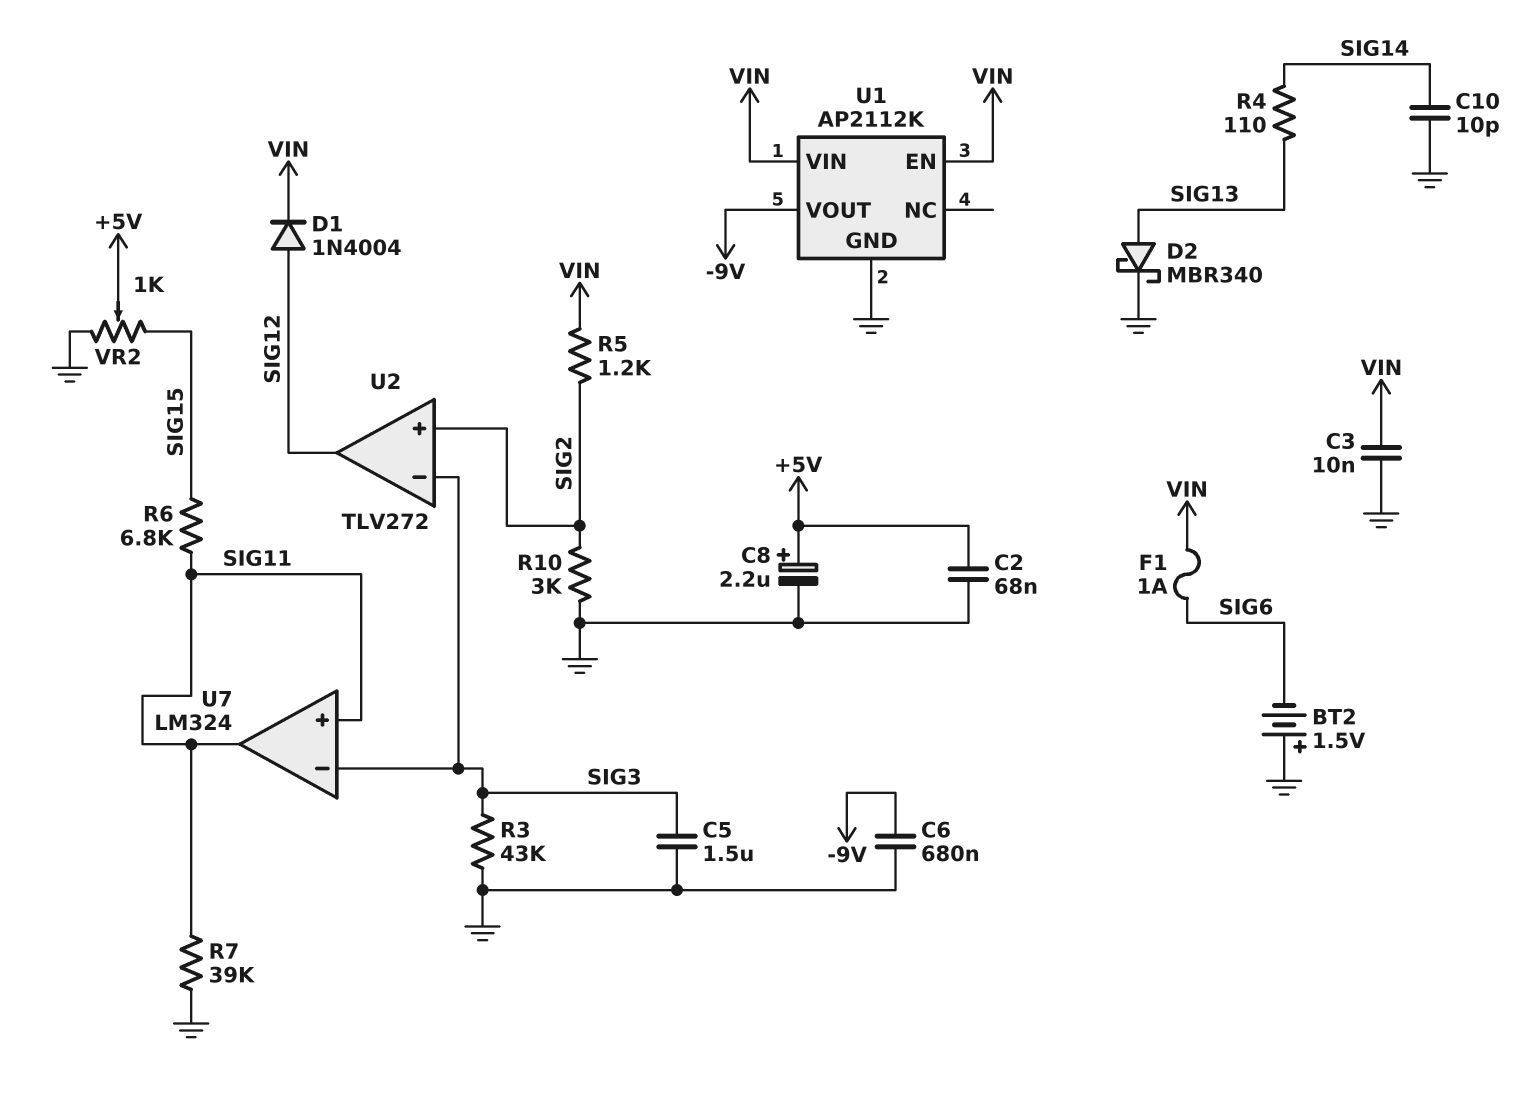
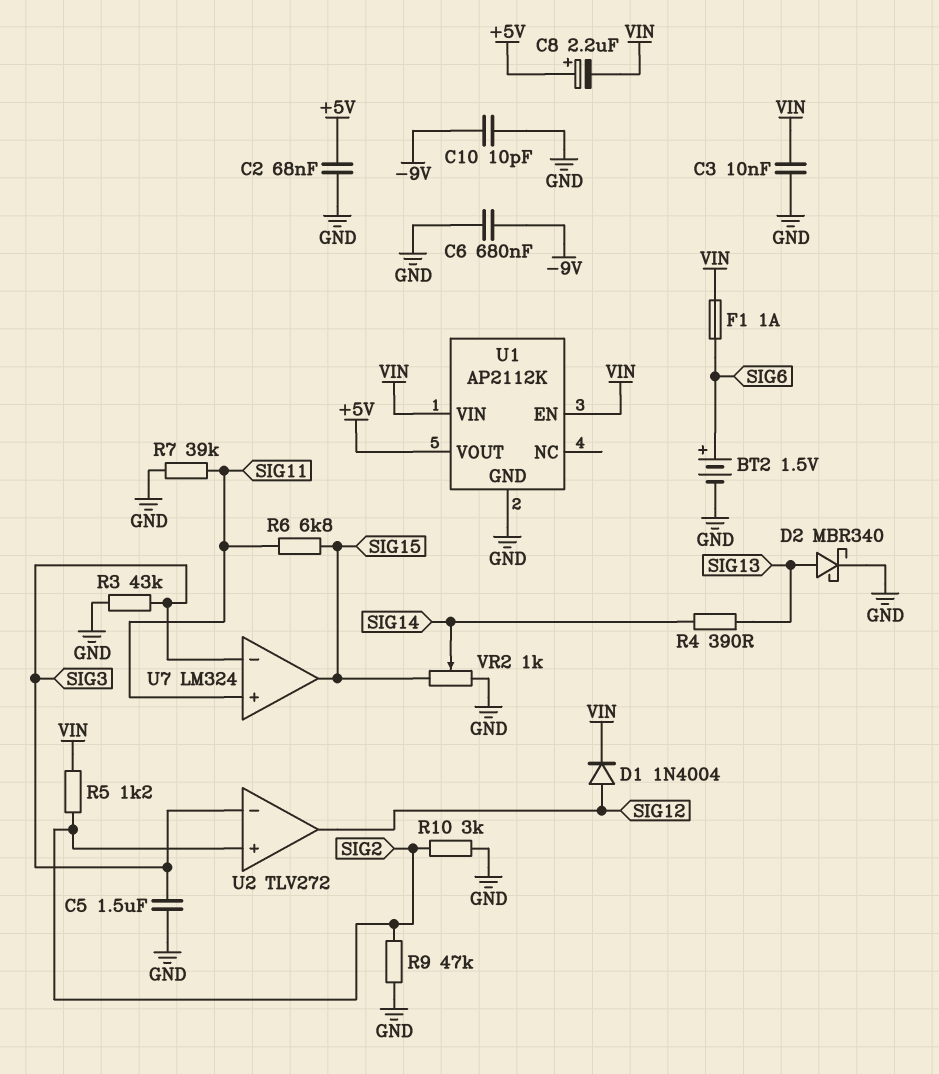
BT2: 1.5V (plus GND, minus SIG6) -> 1.5V (plus SIG6, minus GND)
C8: 2.2uF (plus +5V, minus GND) -> 2.2uF (plus +5V, minus VIN)
C10: 10pF (GND, SIG14) -> 10pF (-9V, GND)
R4: 110 (SIG13, SIG14) -> 390 (SIG13, SIG14)
R9: none -> 47k (GND, SIG2)
U1 pin VOUT: -9V -> +5V
U7 pin out: SIG11 -> SIG15
VR2: 1k (GND, SIG15, wiper +5V) -> 1k (GND, SIG15, wiper SIG14)

